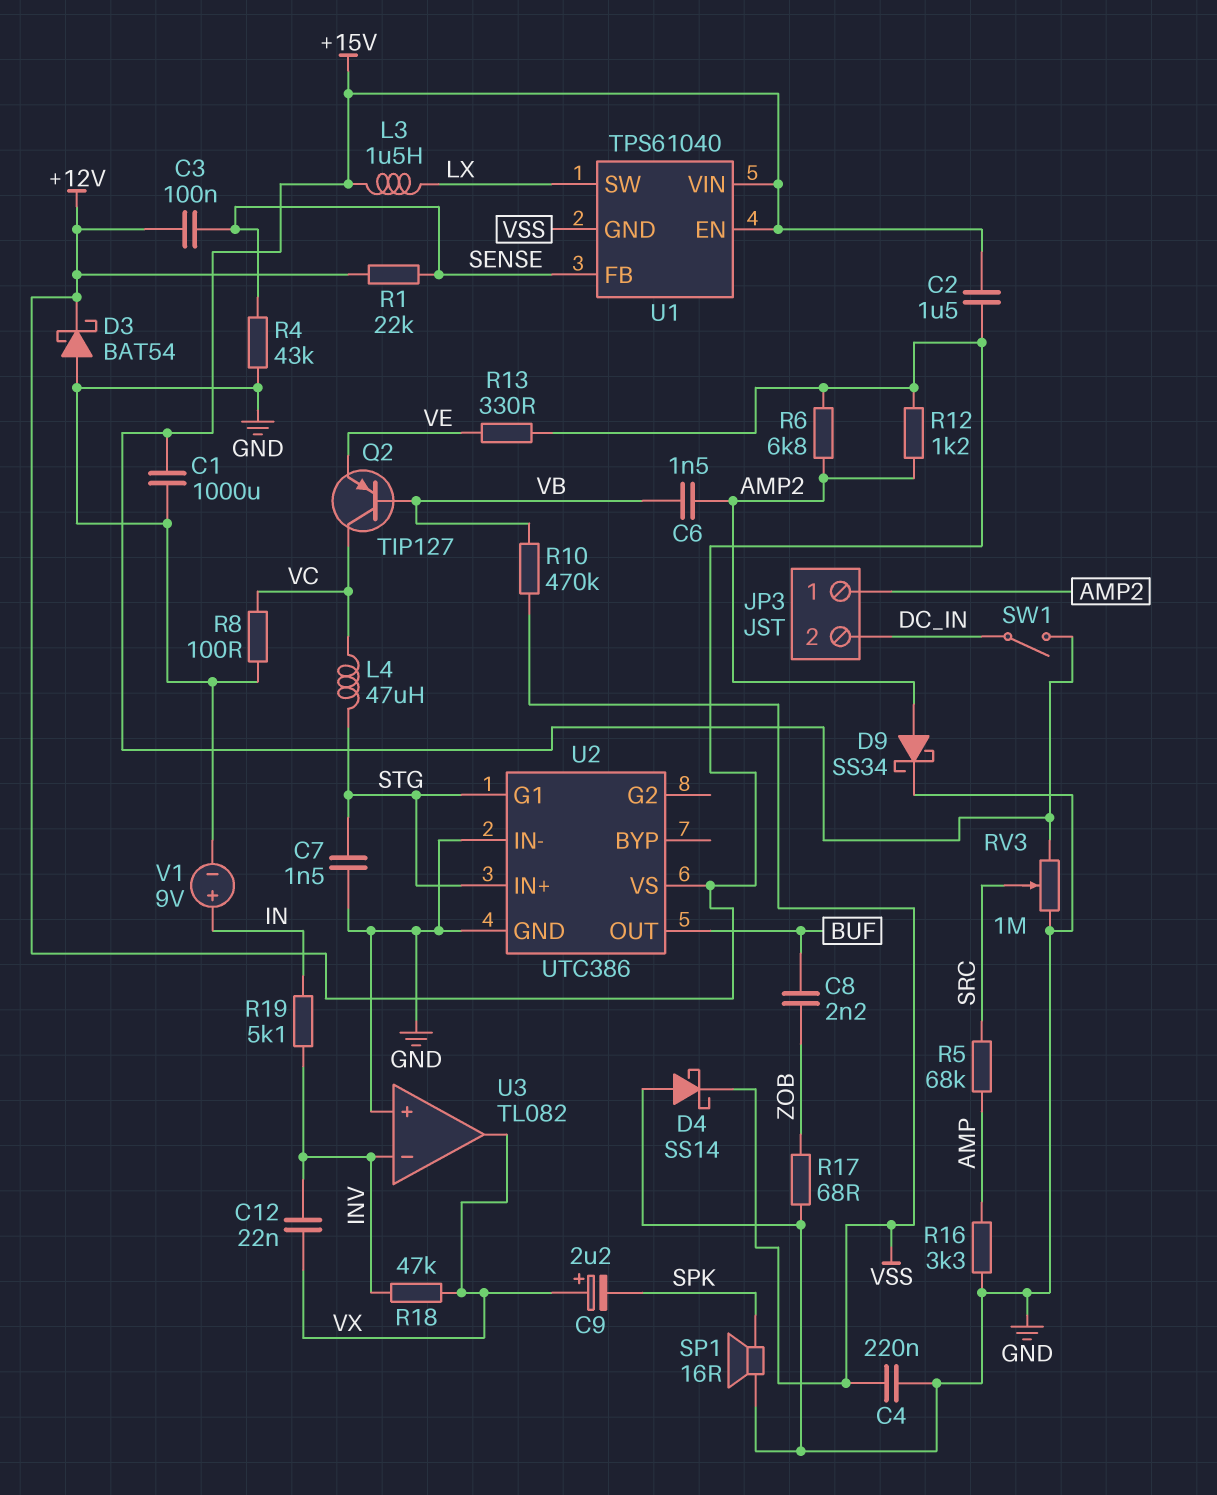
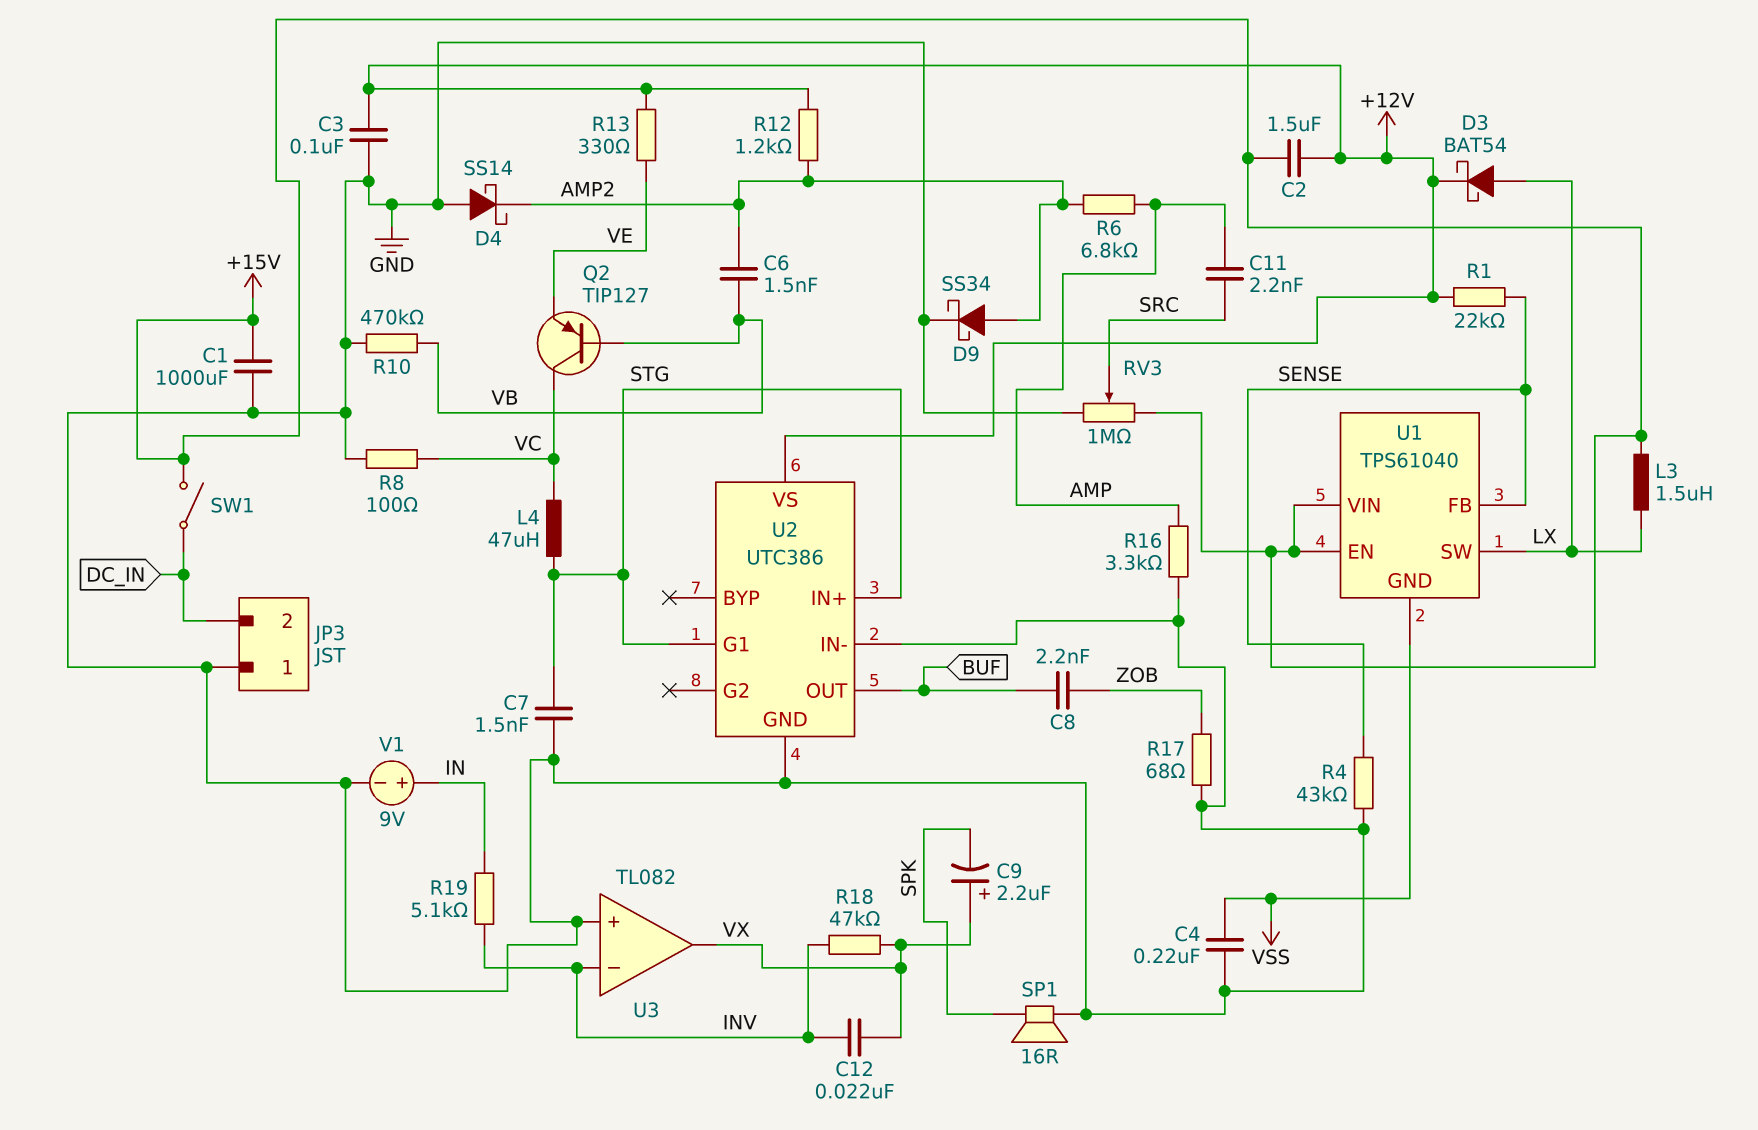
C3: 100nF (+12V, SENSE) -> 100nF (+12V, GND)
C11: none -> 2.2nF (AMP, SRC)
D3: schottky BAT54 (A GND, K +12V) -> schottky BAT54 (A LX, K +12V)
D4: schottky SS14 (A GND, K VSS) -> schottky SS14 (A GND, K AMP2)
JP3 pin 1: AMP2 -> GND
R5: 68k (AMP, SRC) -> none
R6: 6.8k (+12V, AMP2) -> 6.8k (AMP, AMP2)
R10: 470k (VB, VSS) -> 470k (GND, VB)

